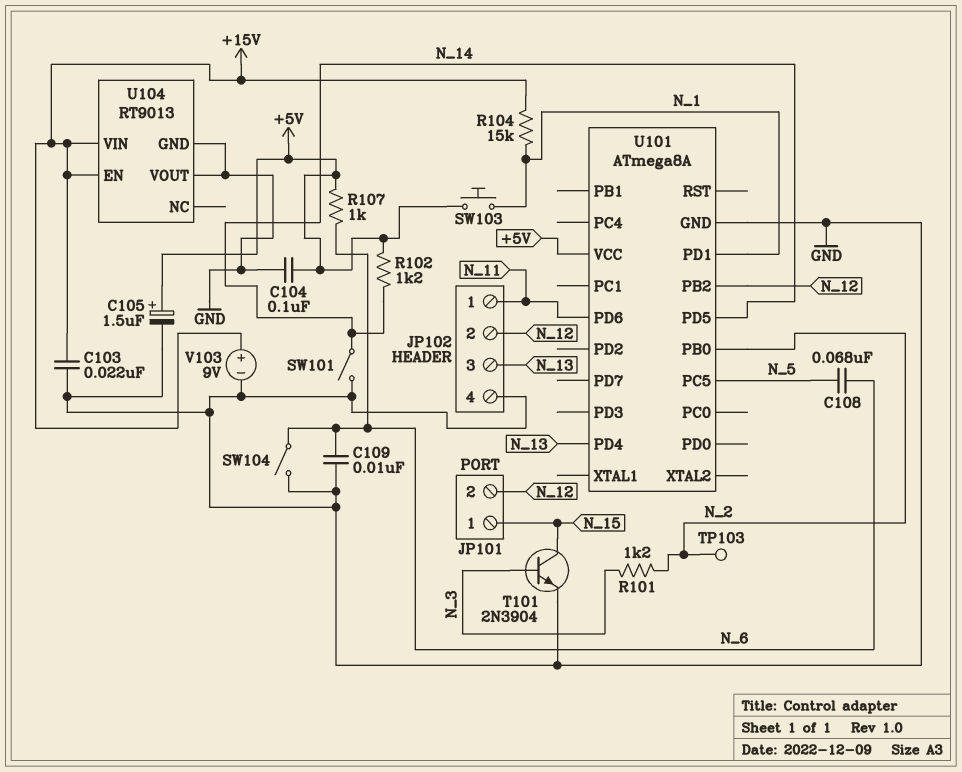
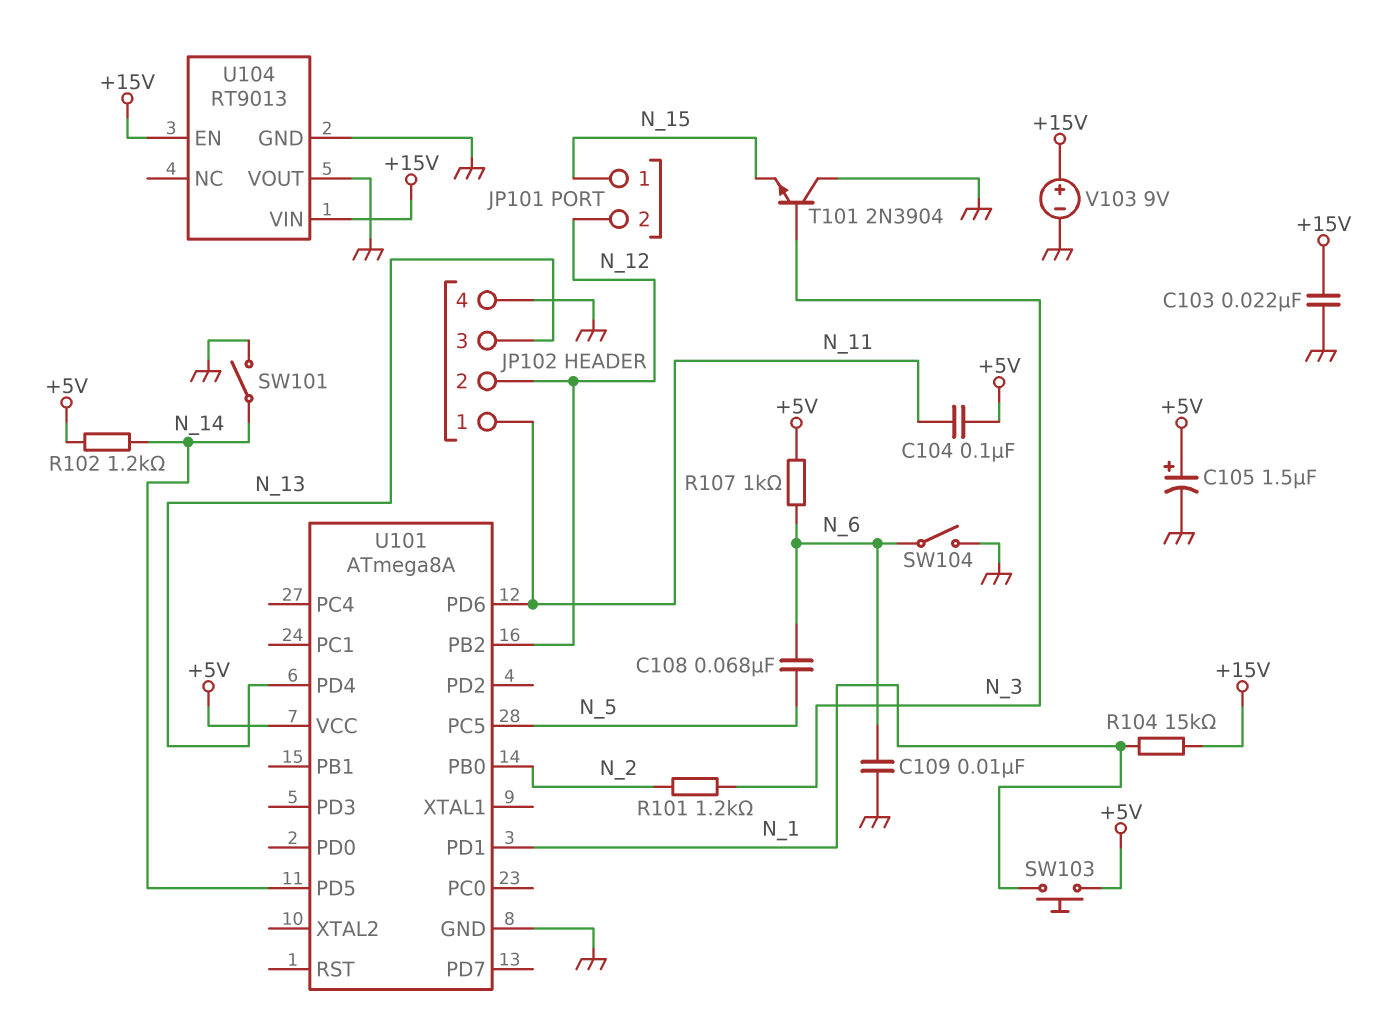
C104: 100nF (+5V, GND) -> 100nF (+5V, N_11)
T101: NPN 2N3904 (B N_3, C N_15, E GND) -> NPN 2N3904 (B N_3, C GND, E N_15)
TP103: test point (N_2) -> none

